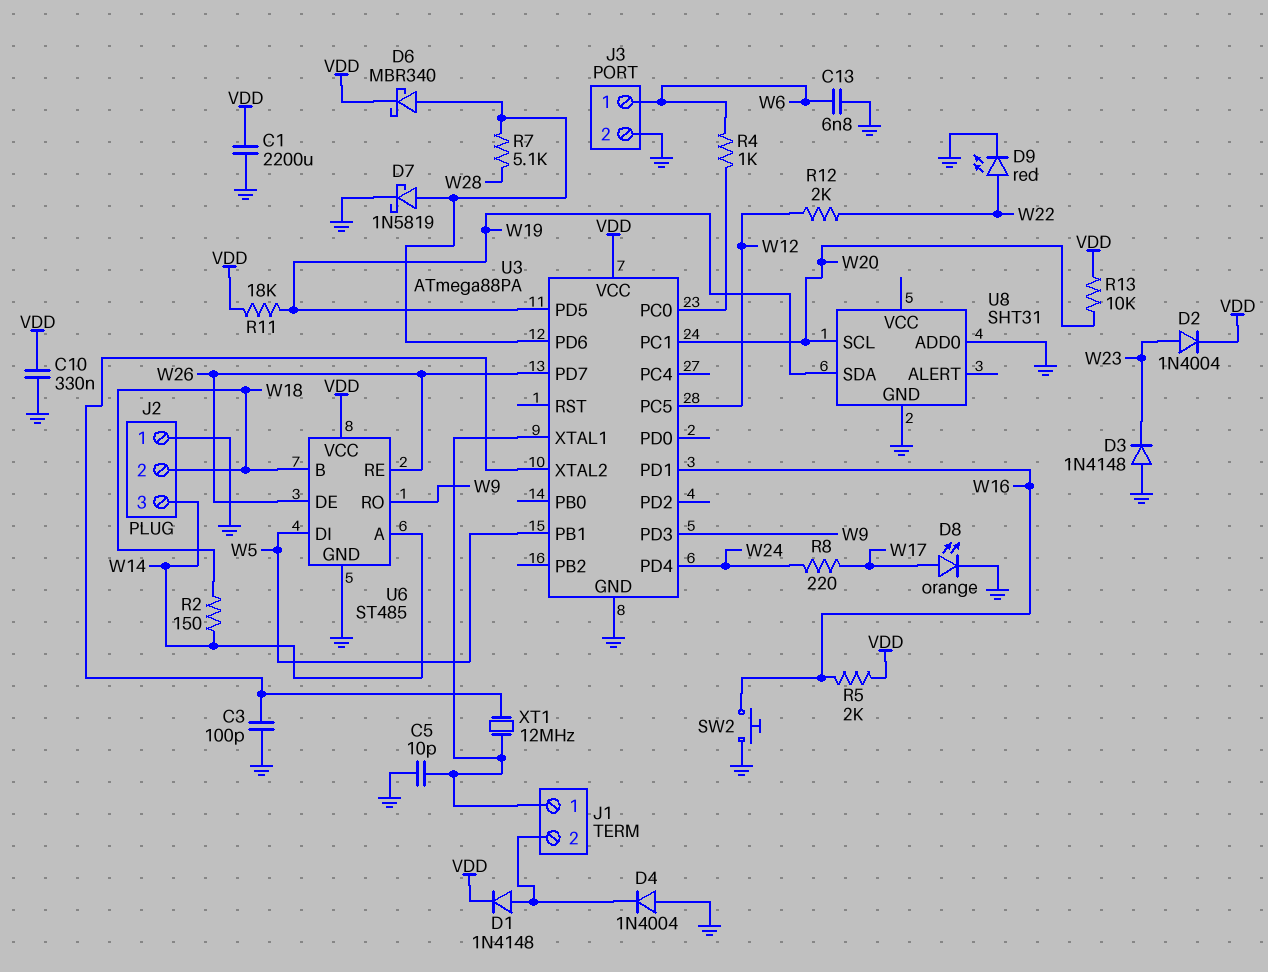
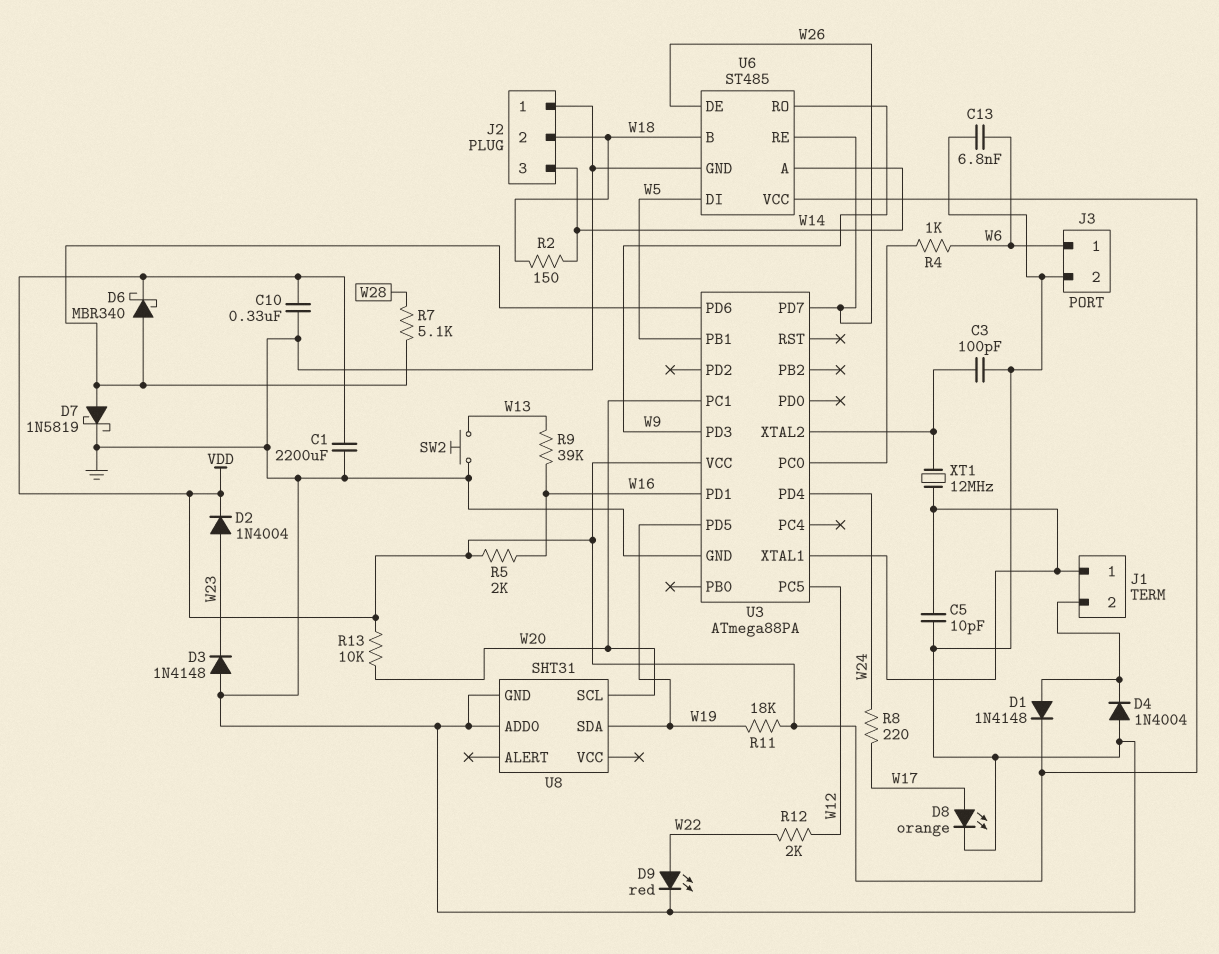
R9: none -> 39k (W13, W16)
SW2: button (GND, W16) -> button (GND, W13)

